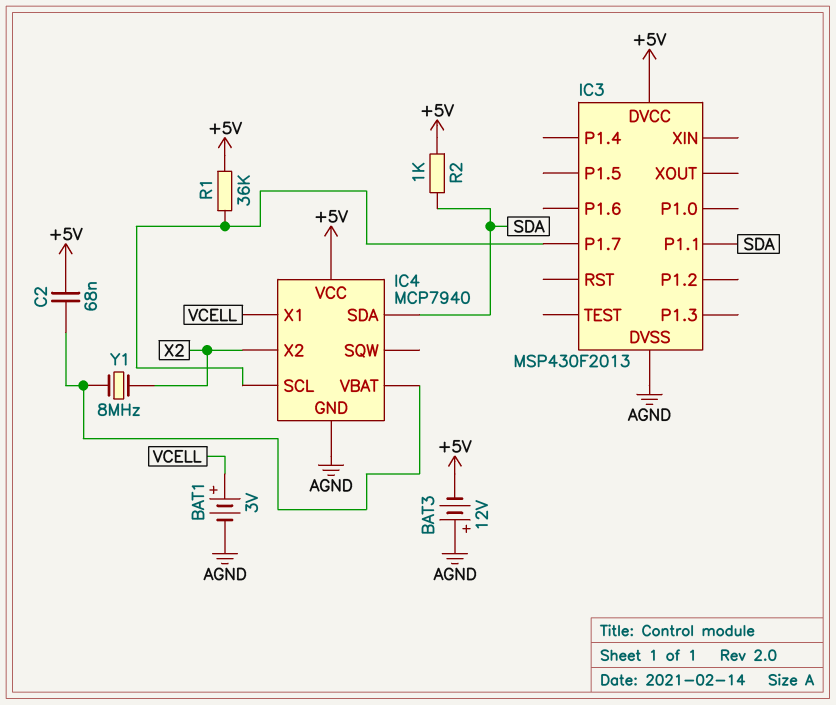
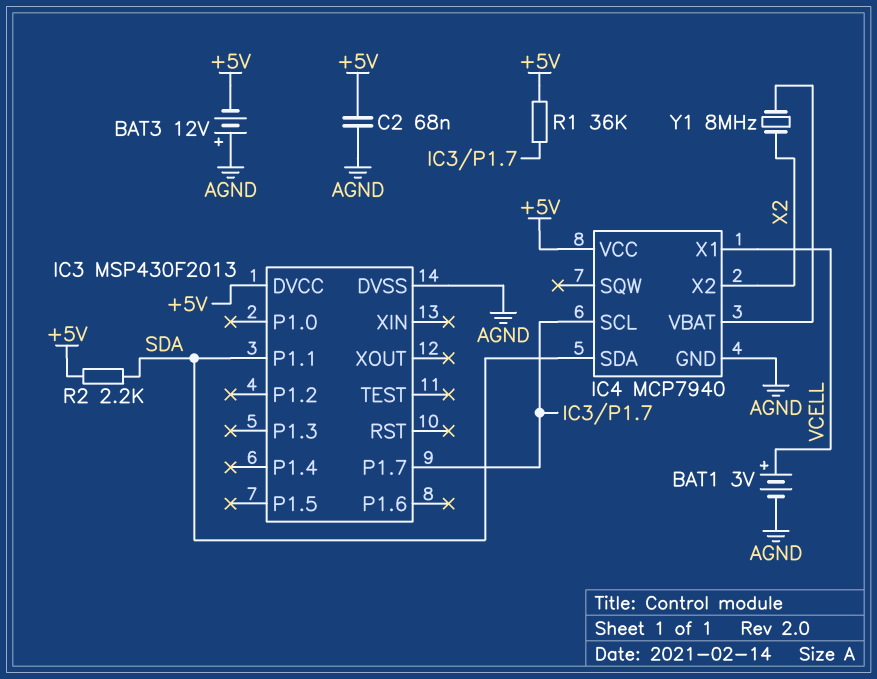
C2: 68nF (+5V, IC4/VBAT) -> 68nF (+5V, AGND)
R2: 1k (+5V, SDA) -> 2.2k (+5V, SDA)

